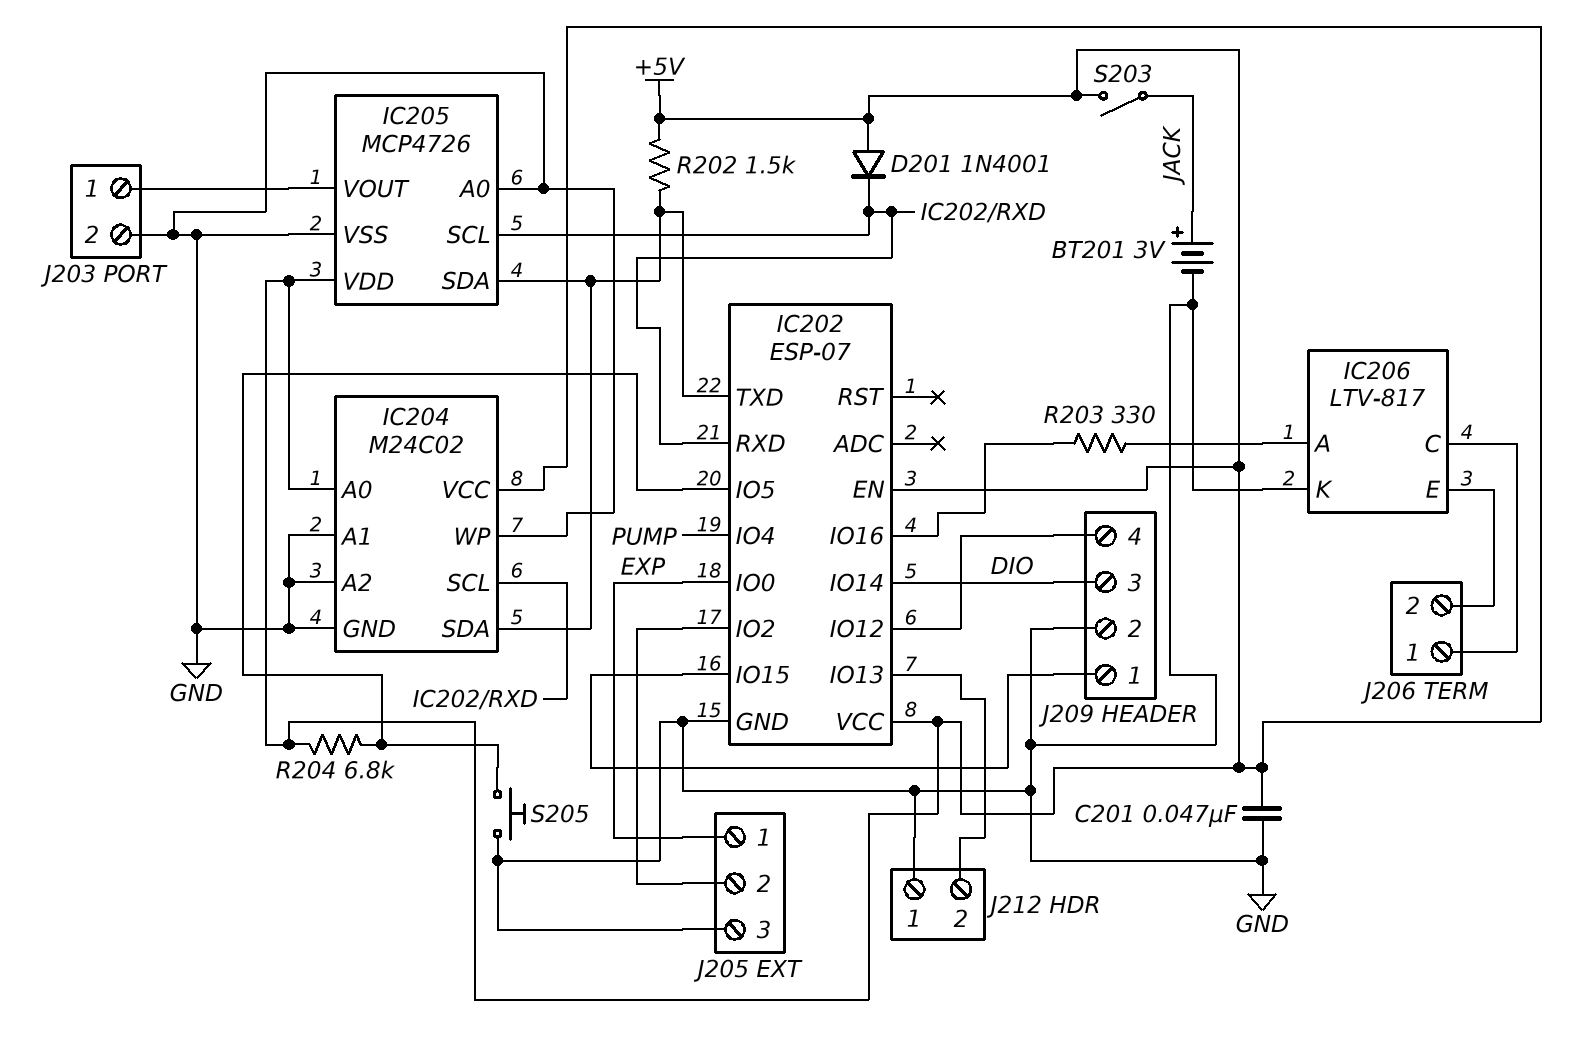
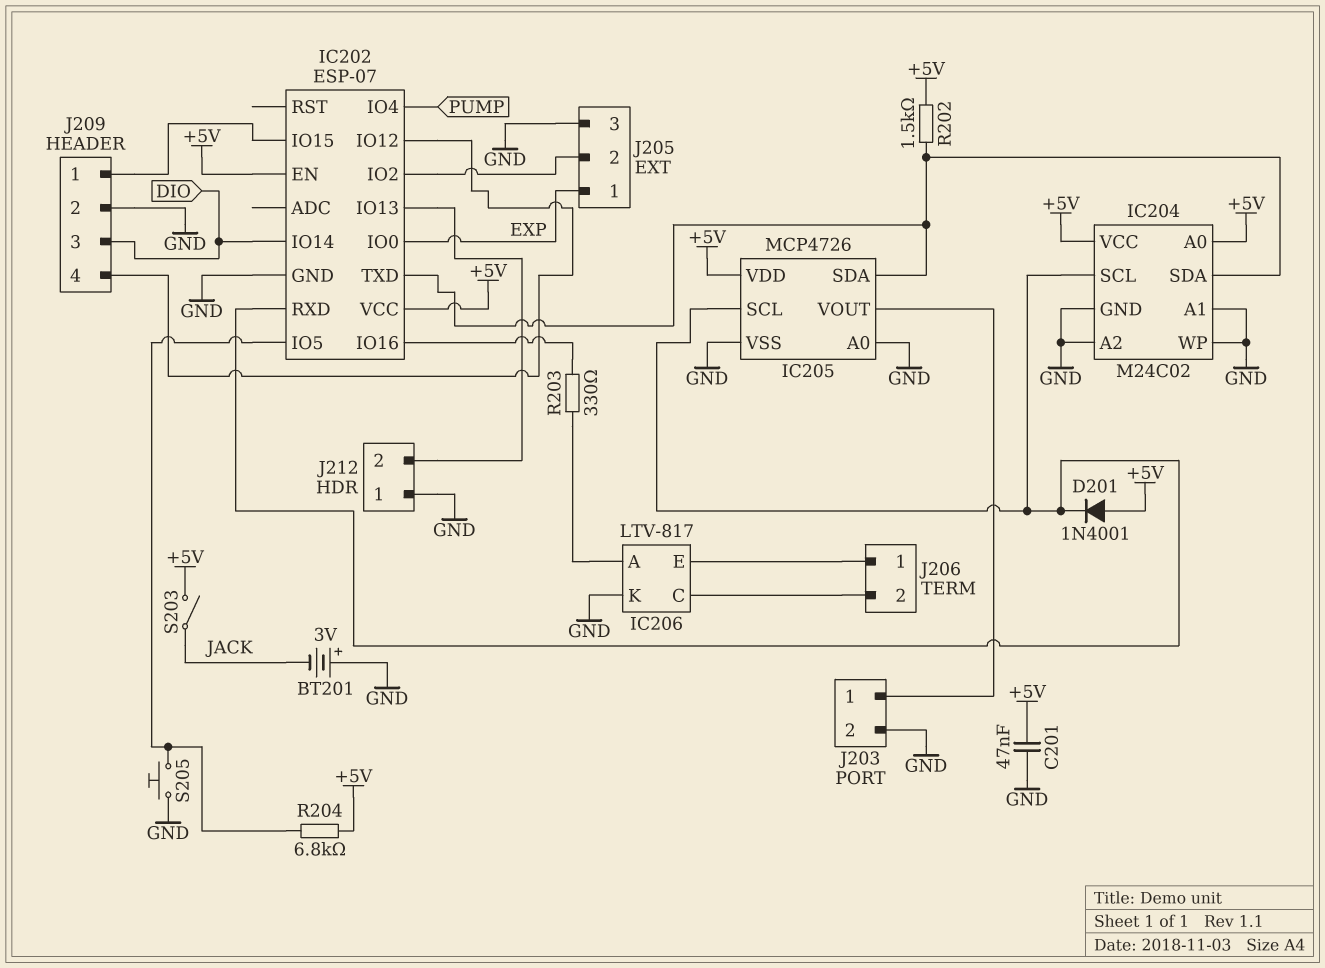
BT201: 3V (plus JACK, minus GND) -> 3V (plus GND, minus JACK)
J206 pin 1: IC206/C -> IC206/E
J206 pin 2: IC206/E -> IC206/C

